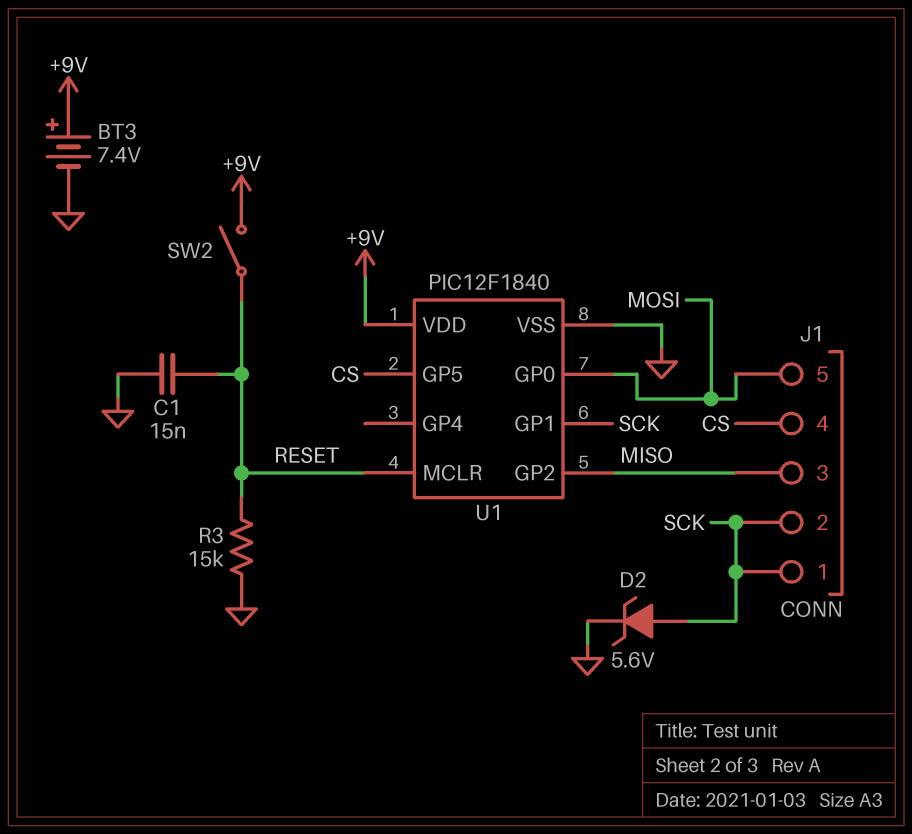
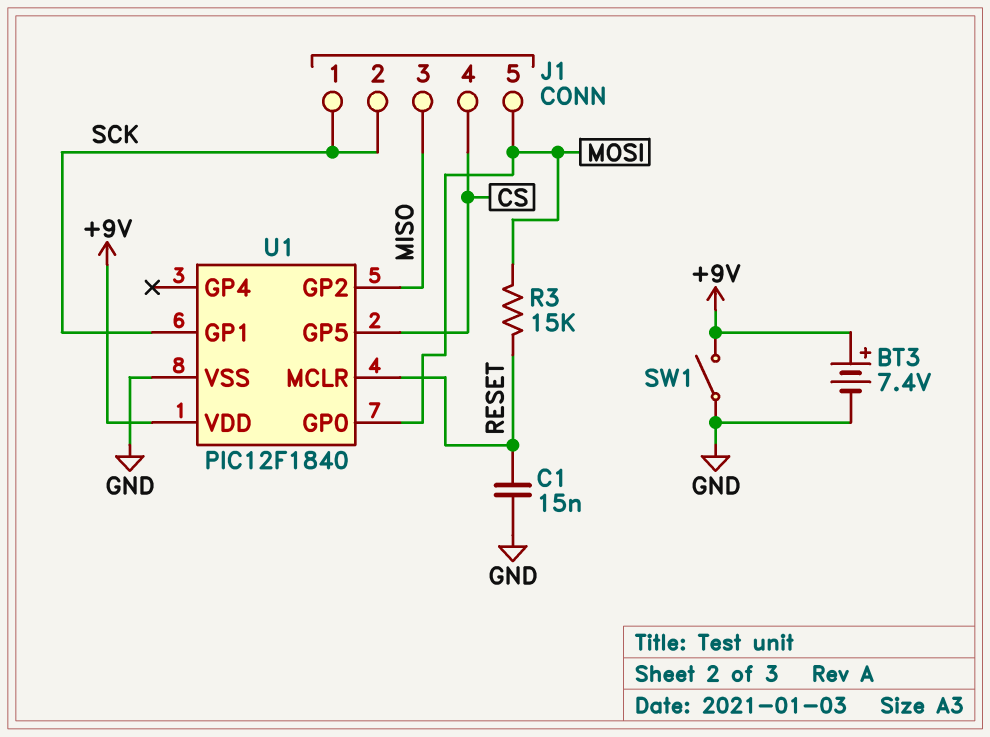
D2: zener 5.6V (A SCK, K GND) -> none
R3: 15k (GND, RESET) -> 15k (MOSI, RESET)
SW1: none -> switch (+9V, GND)
SW2: switch (+9V, RESET) -> none

